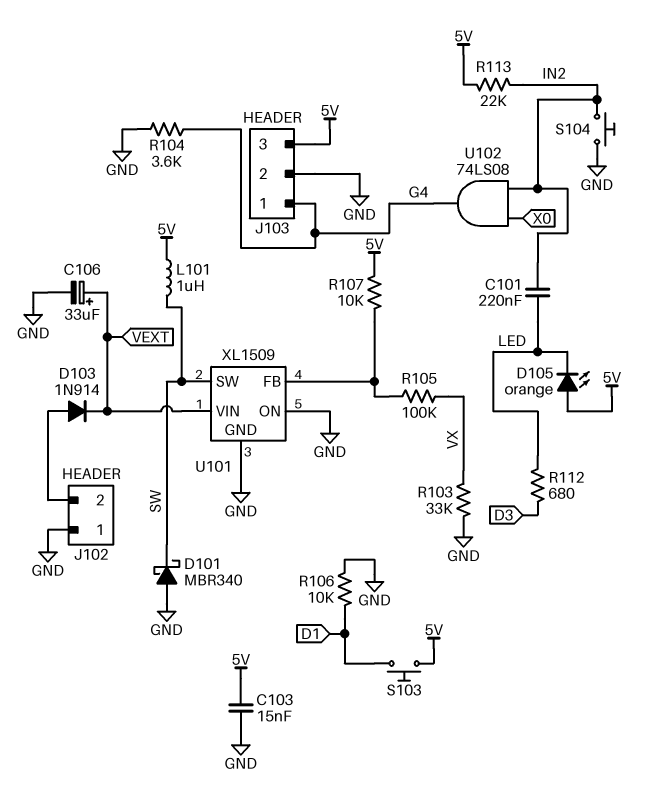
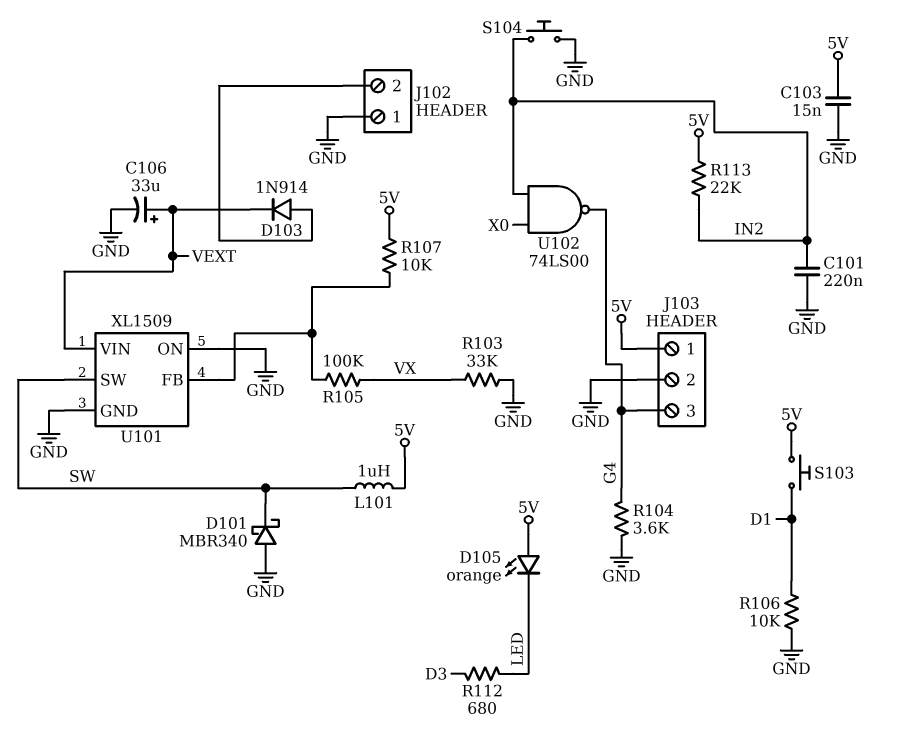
C101: 220nF (IN2, LED) -> 220nF (GND, IN2)
J103 pin 1: G4 -> 5V
J103 pin 3: 5V -> G4
U102: AND 74LS08 (in IN2, in X0, out G4) -> NAND 74LS00 (in IN2, in X0, out G4)

